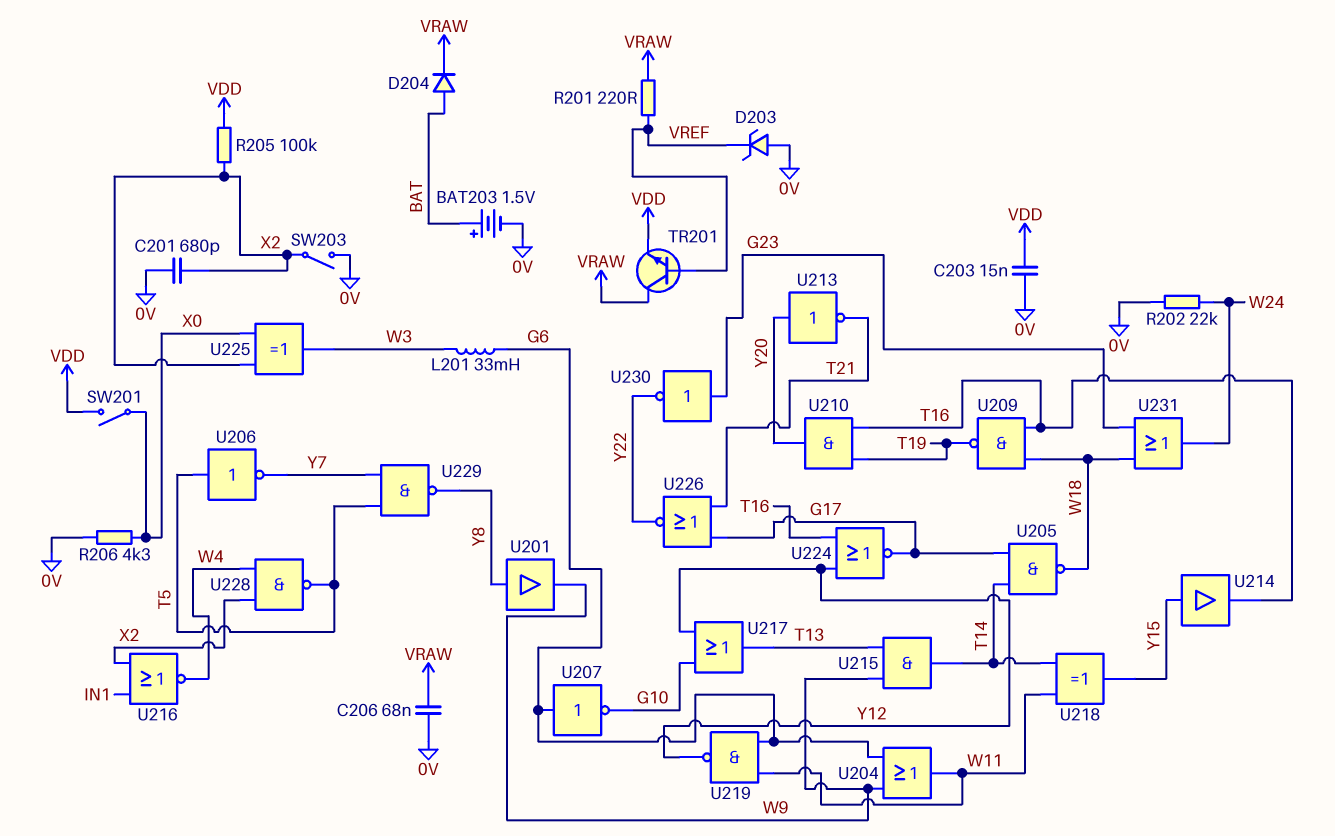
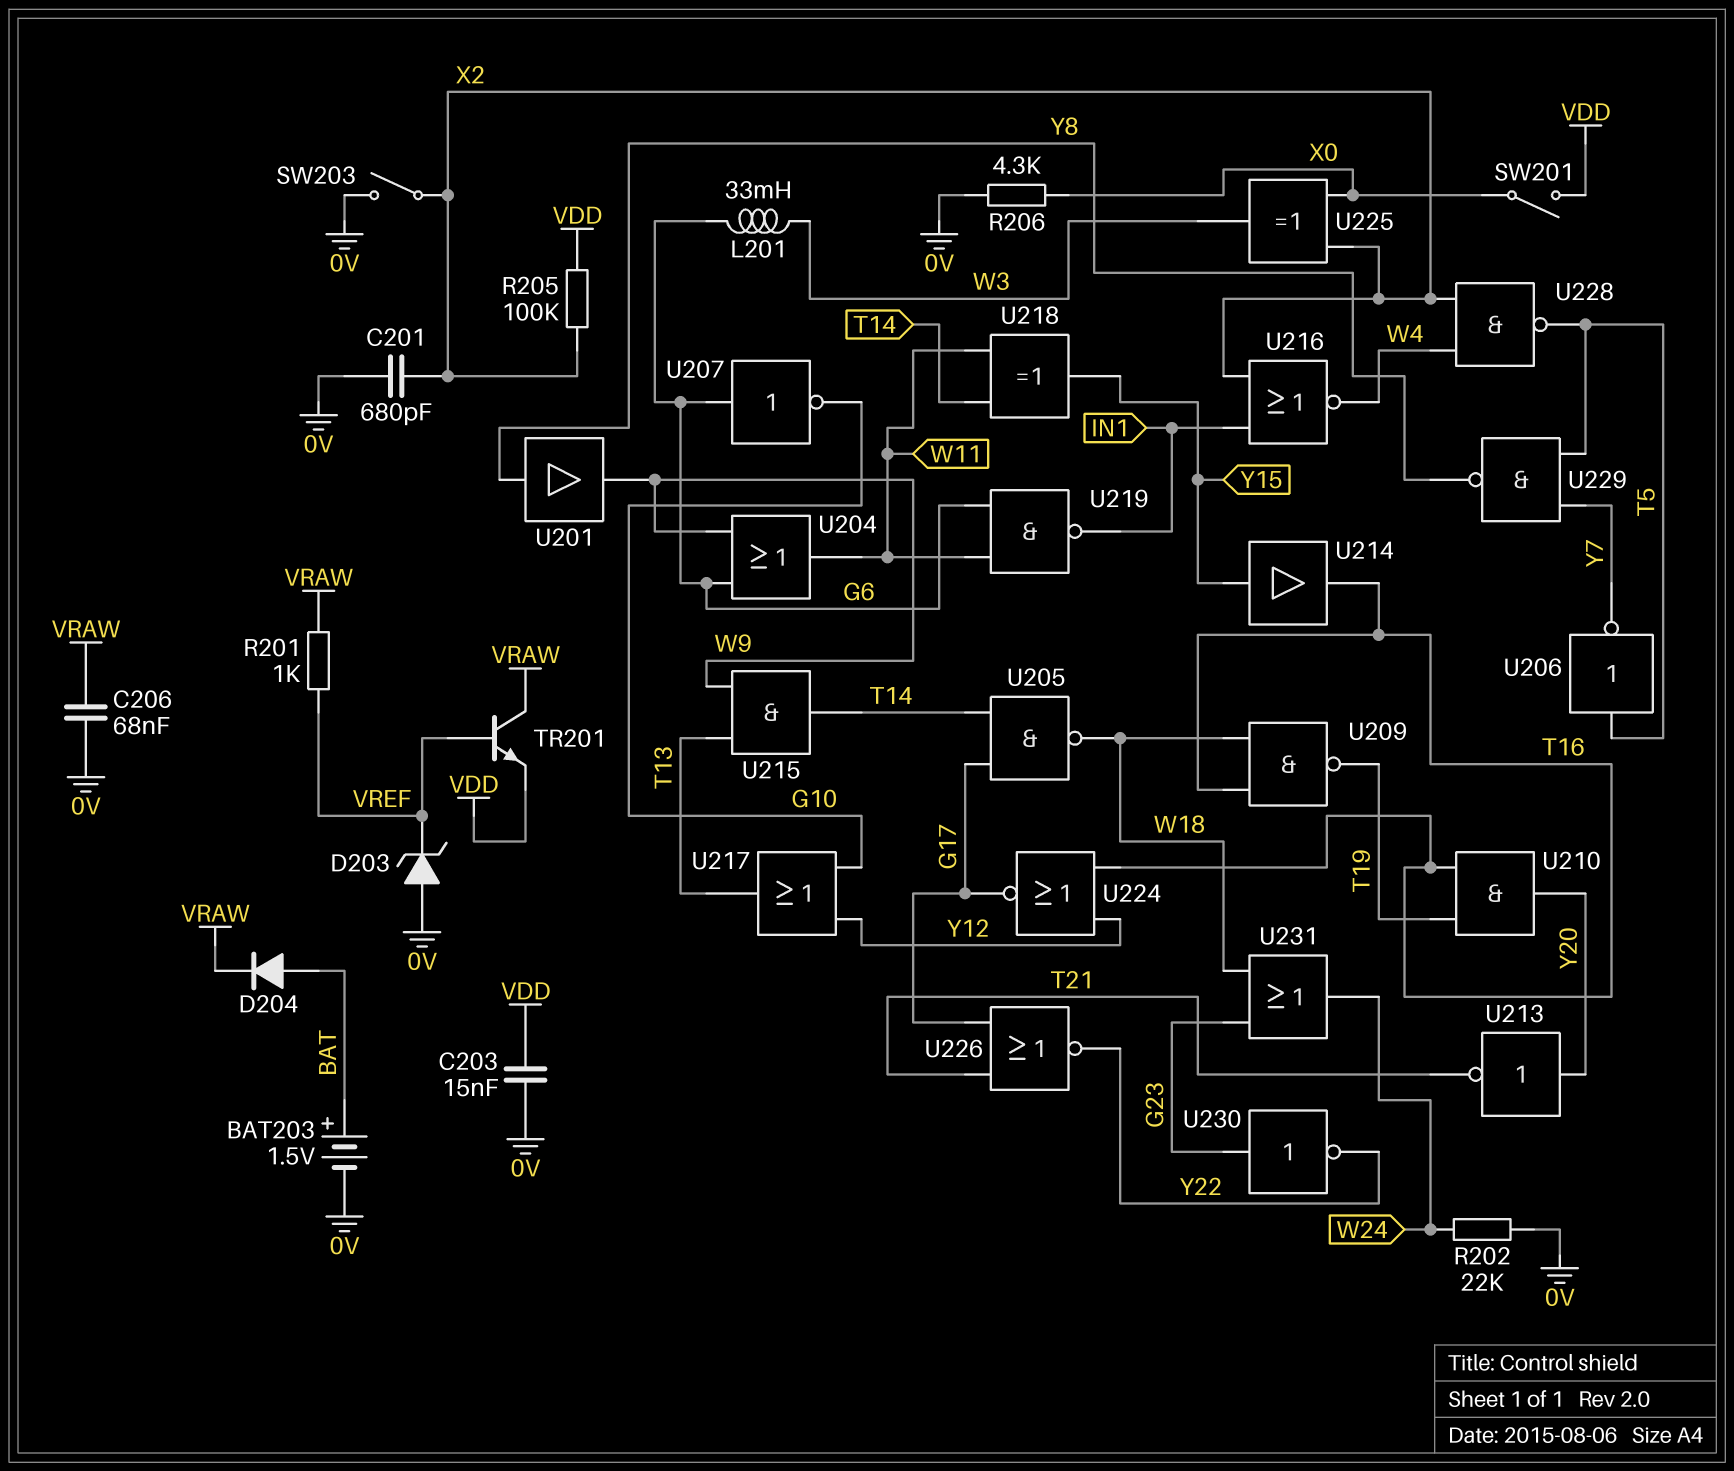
R201: 220 (VRAW, VREF) -> 1k (VRAW, VREF)
U219: NAND (in G6, in W11, out Y12) -> NAND (in G6, in W11, out IN1)

